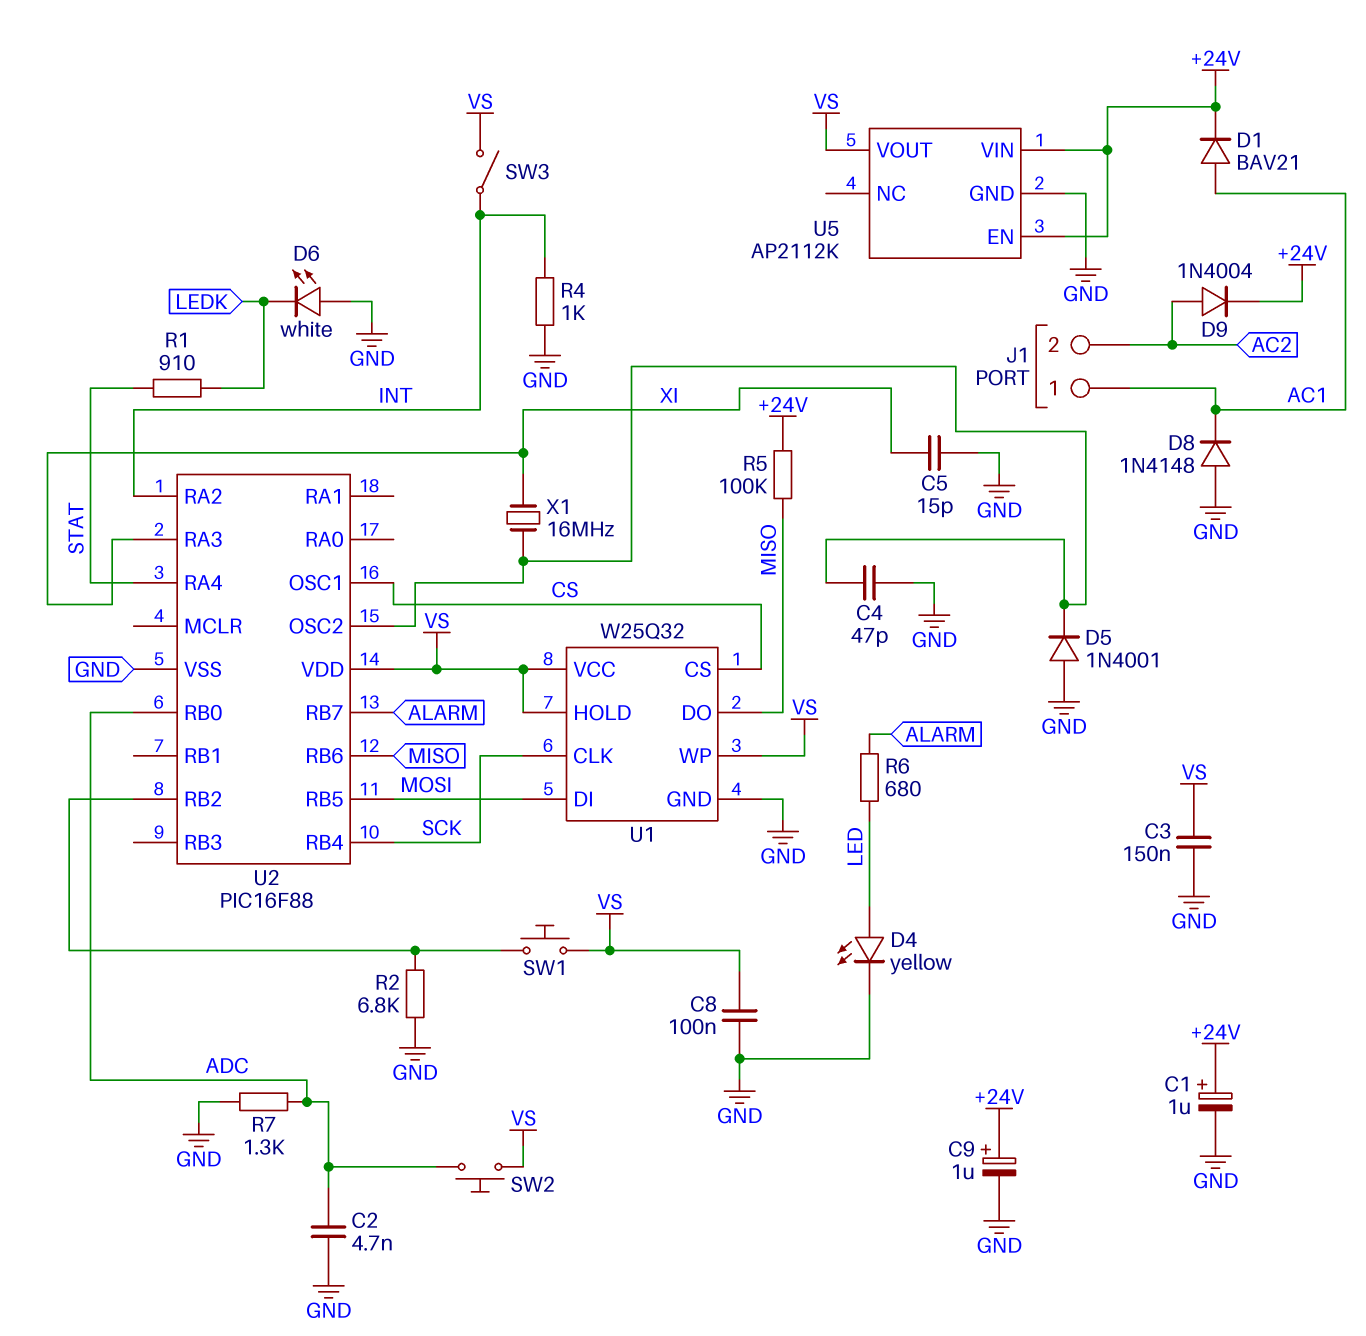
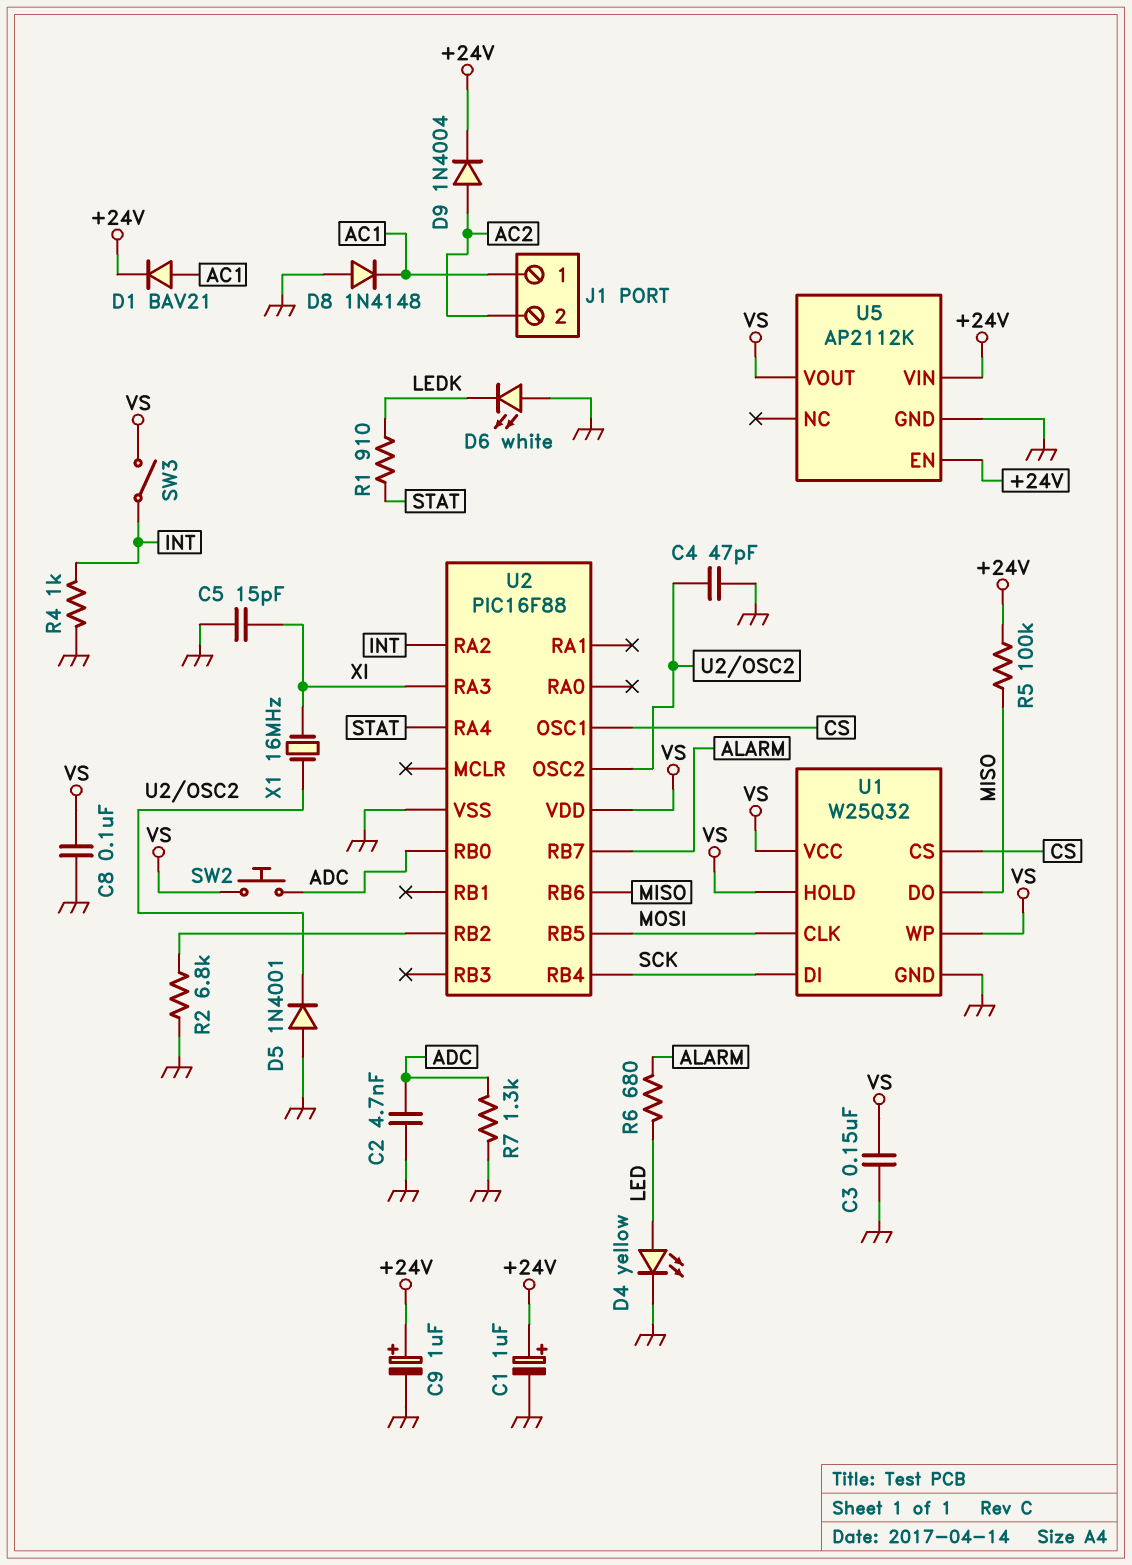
SW1: button (U2/RB2, VS) -> none
U1 pin CLK: SCK -> MOSI
U1 pin DI: MOSI -> SCK

